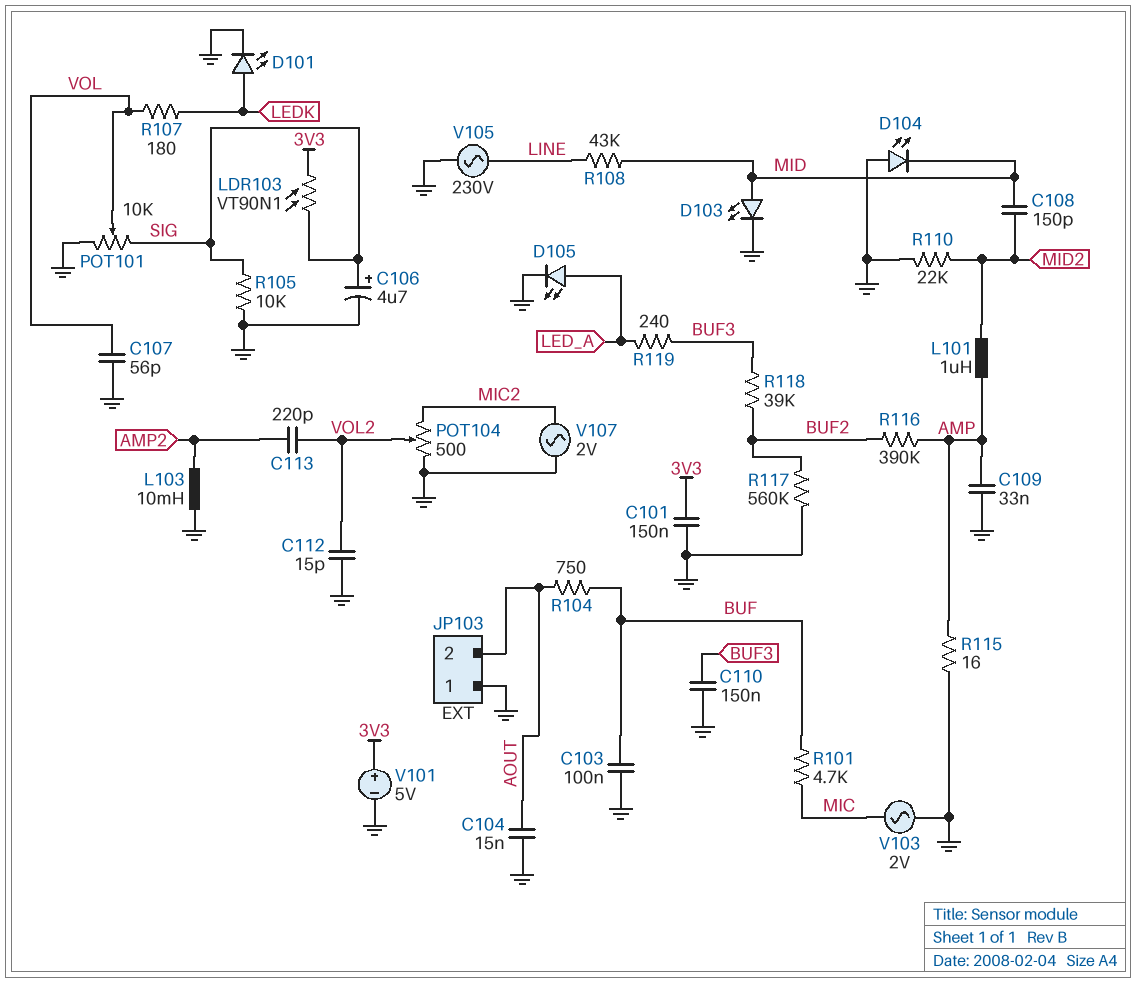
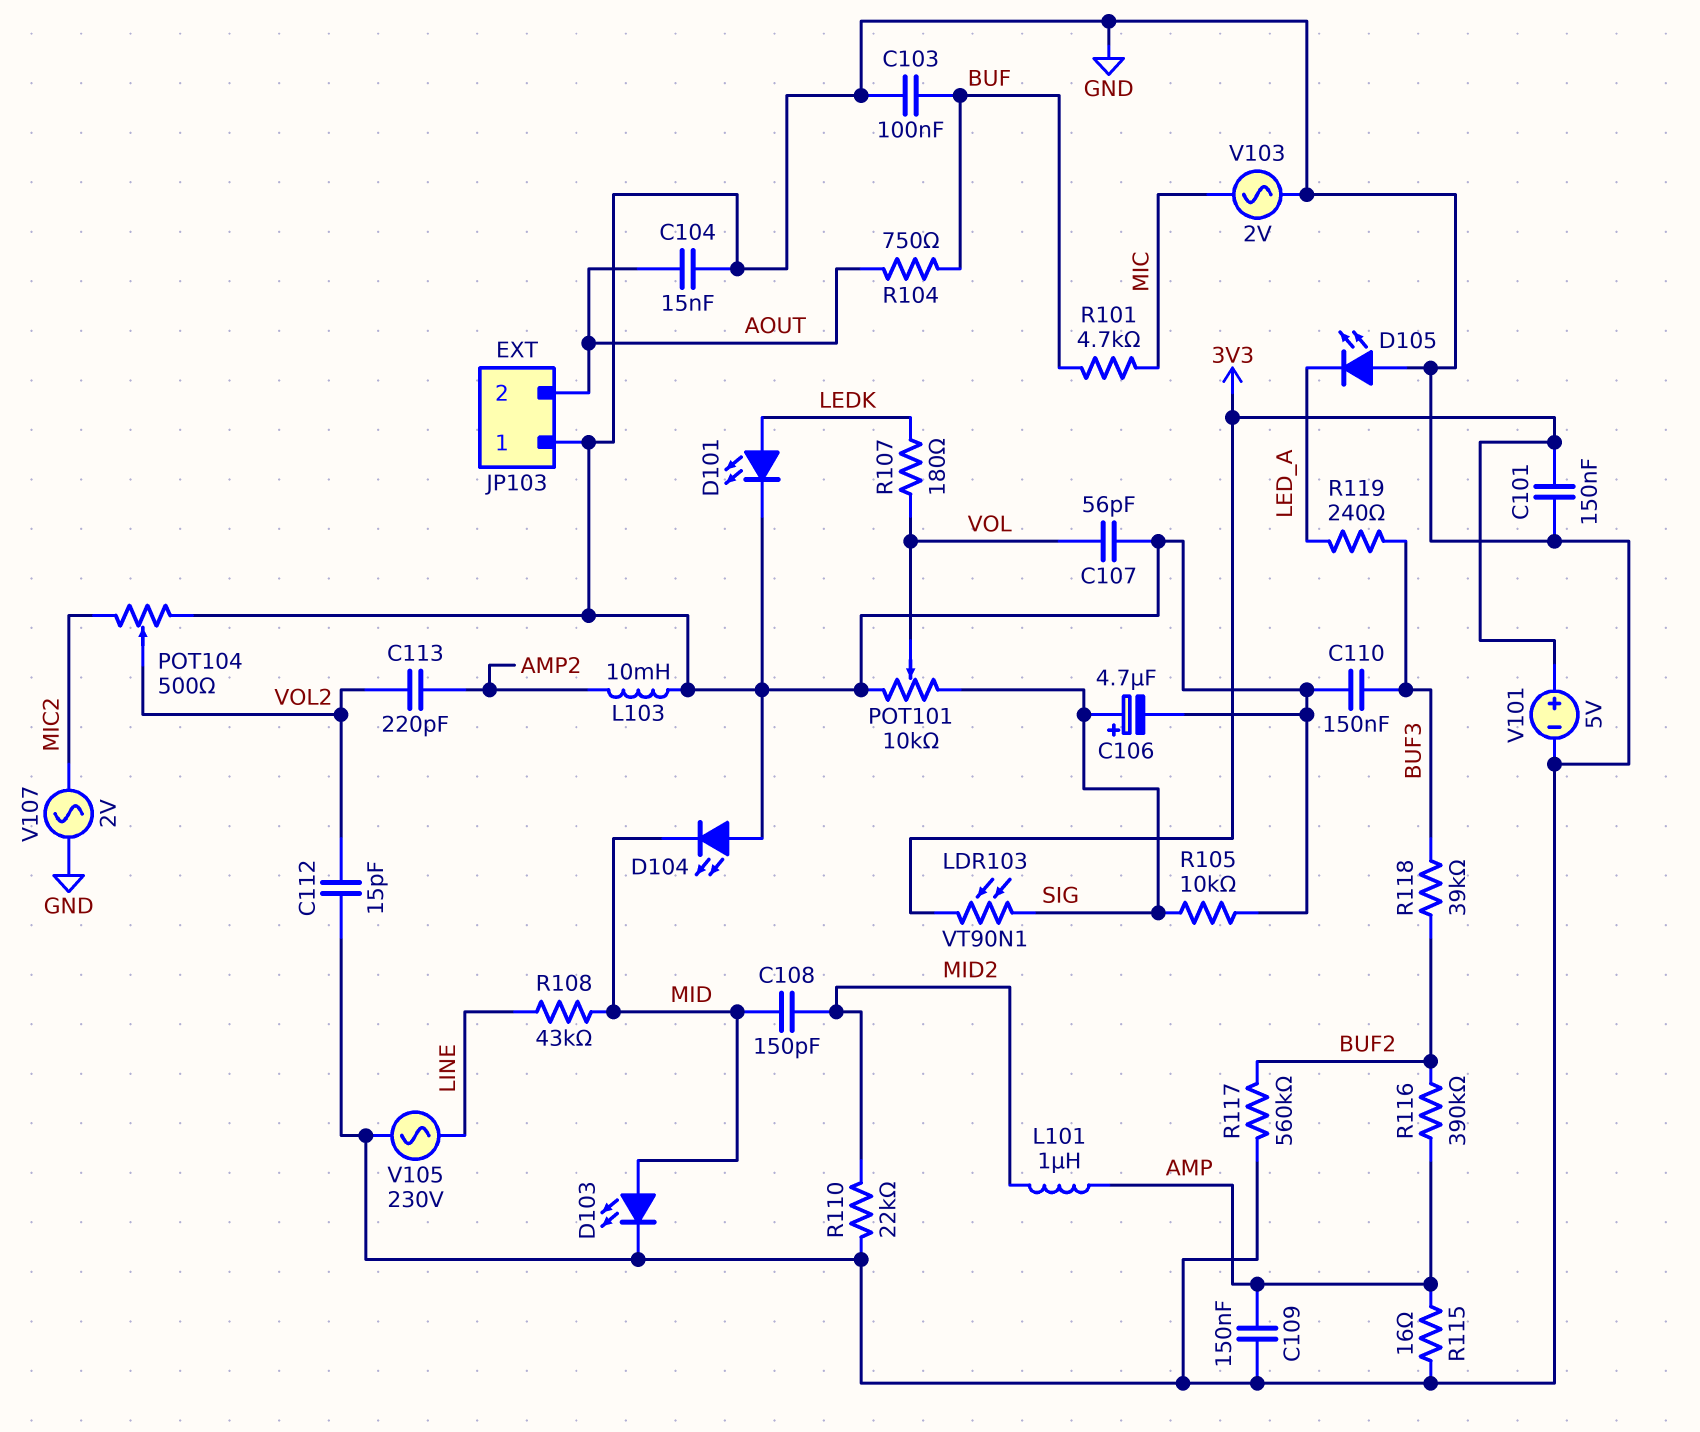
C109: 33nF (AMP, GND) -> 150nF (AMP, GND)
D105: LED (A LED_A, K GND) -> LED (A GND, K LED_A)

